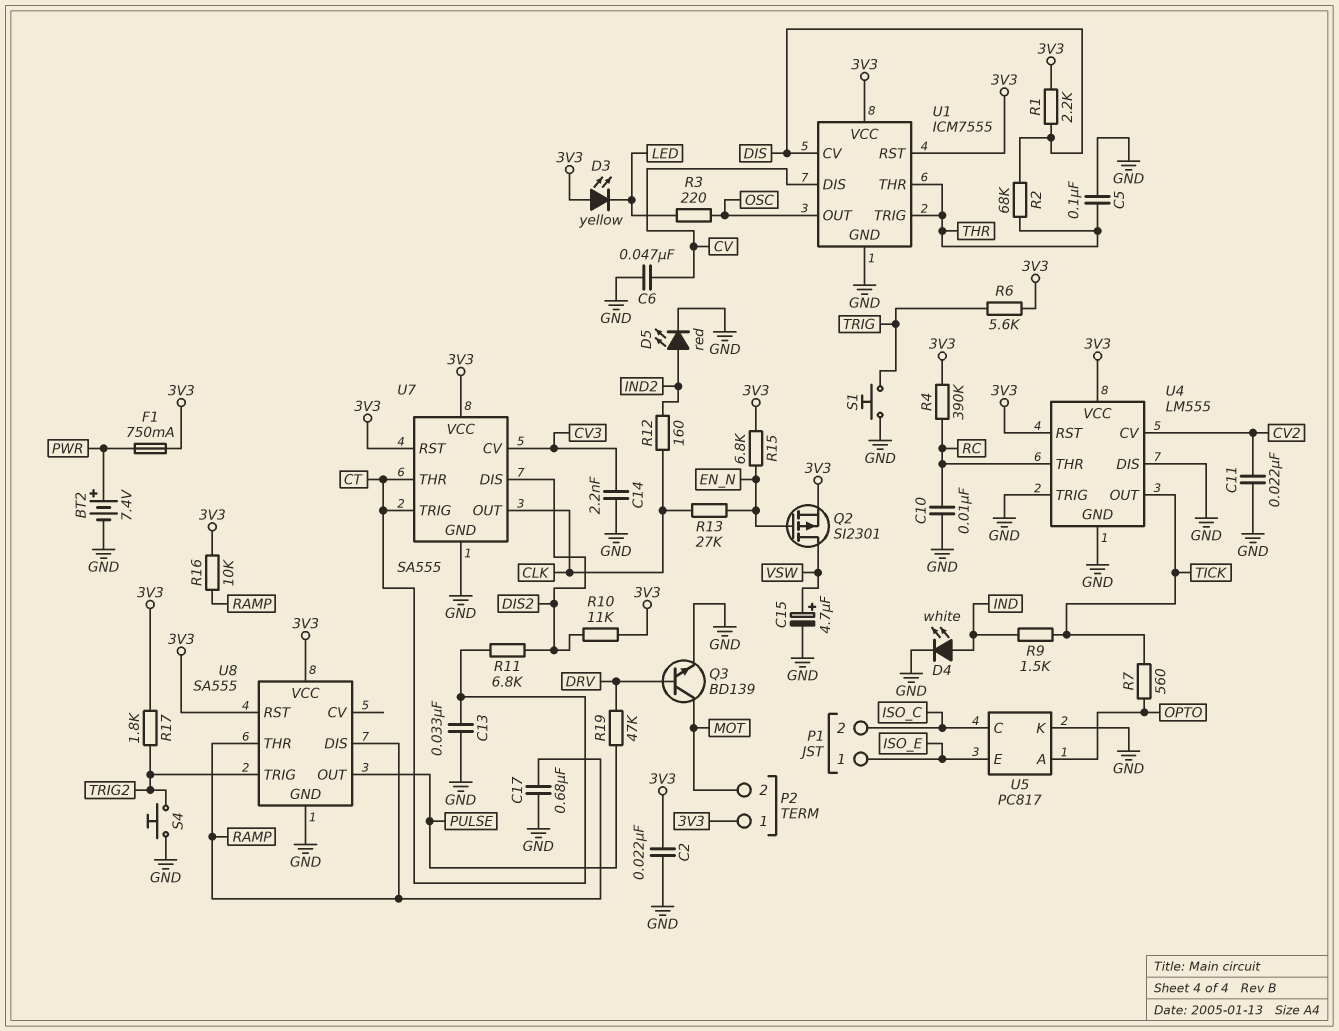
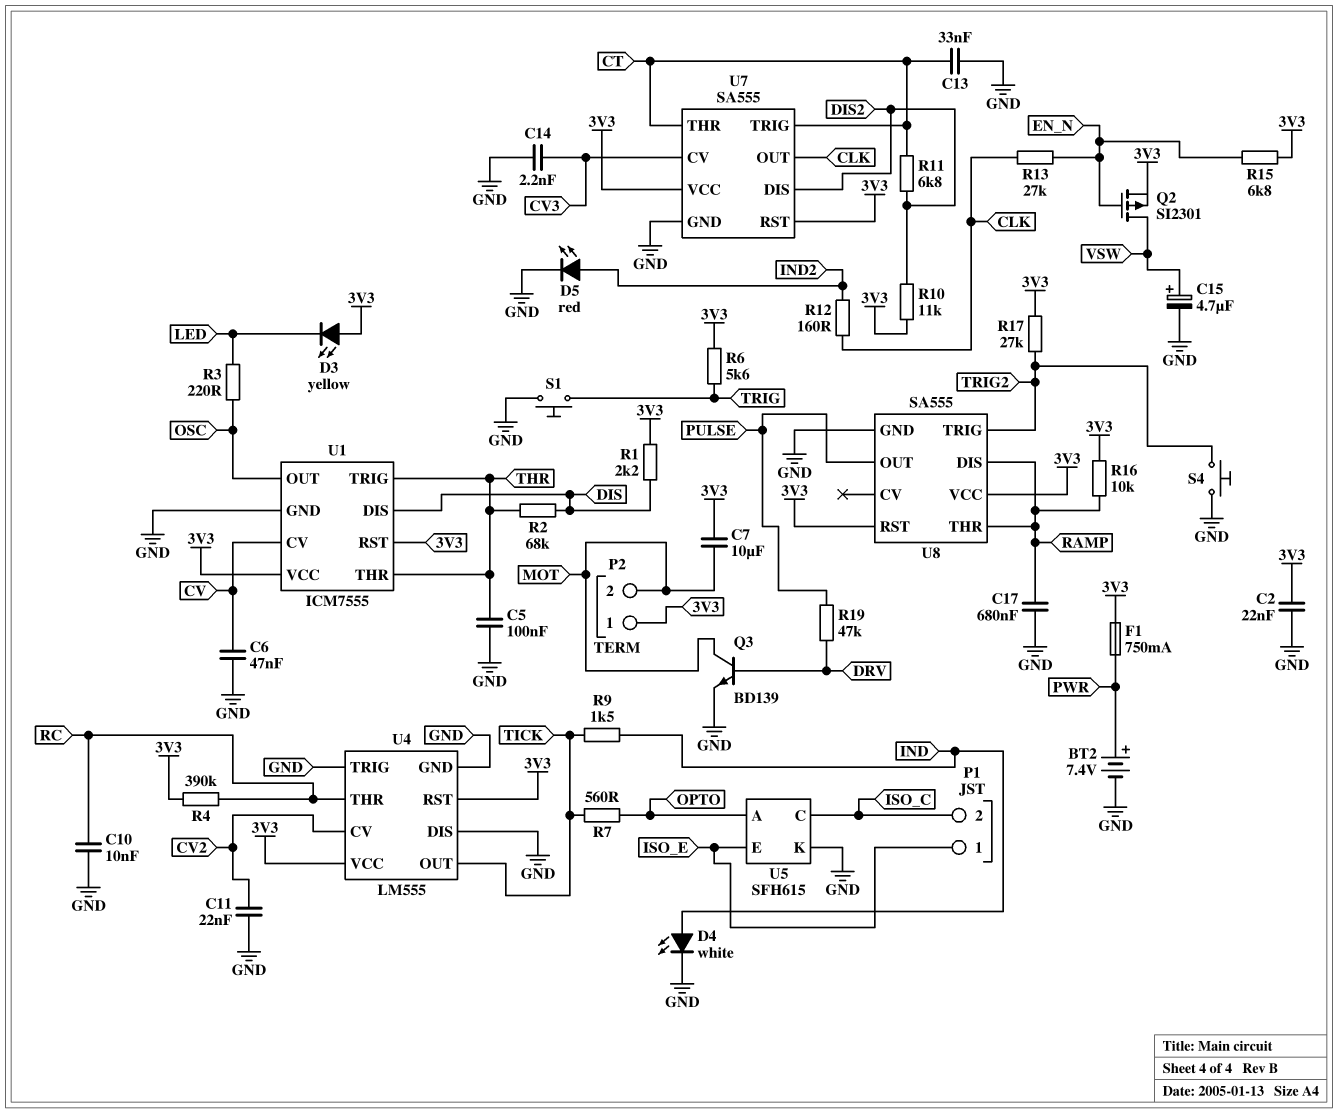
C7: none -> 10uF (3V3, MOT)
R17: 1.8k (3V3, TRIG2) -> 27k (3V3, TRIG2)
U1 pin CV: DIS -> CV
U1 pin DIS: CV -> DIS
U5: PC817 -> SFH615

